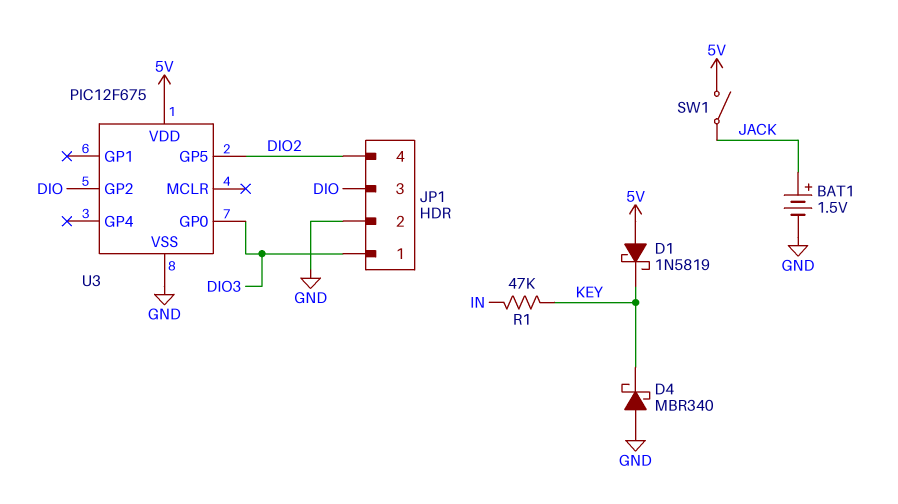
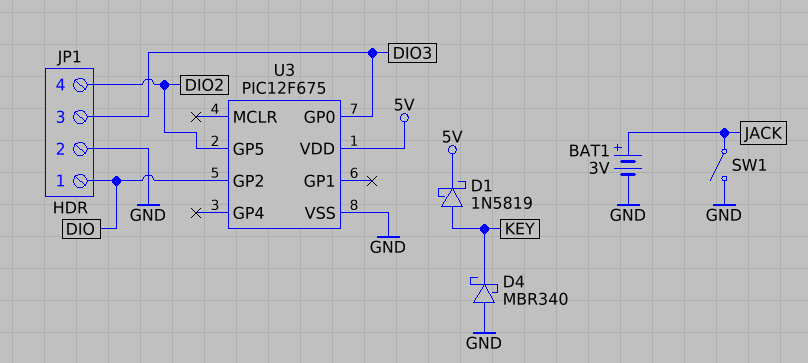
BAT1: 1.5V (plus JACK, minus GND) -> 3V (plus JACK, minus GND)
D1: schottky 1N5819 (A 5V, K KEY) -> schottky 1N5819 (A KEY, K 5V)
JP1 pin 1: DIO3 -> DIO
JP1 pin 3: DIO -> DIO3
R1: 47k (IN, KEY) -> none
SW1: switch (5V, JACK) -> switch (GND, JACK)

